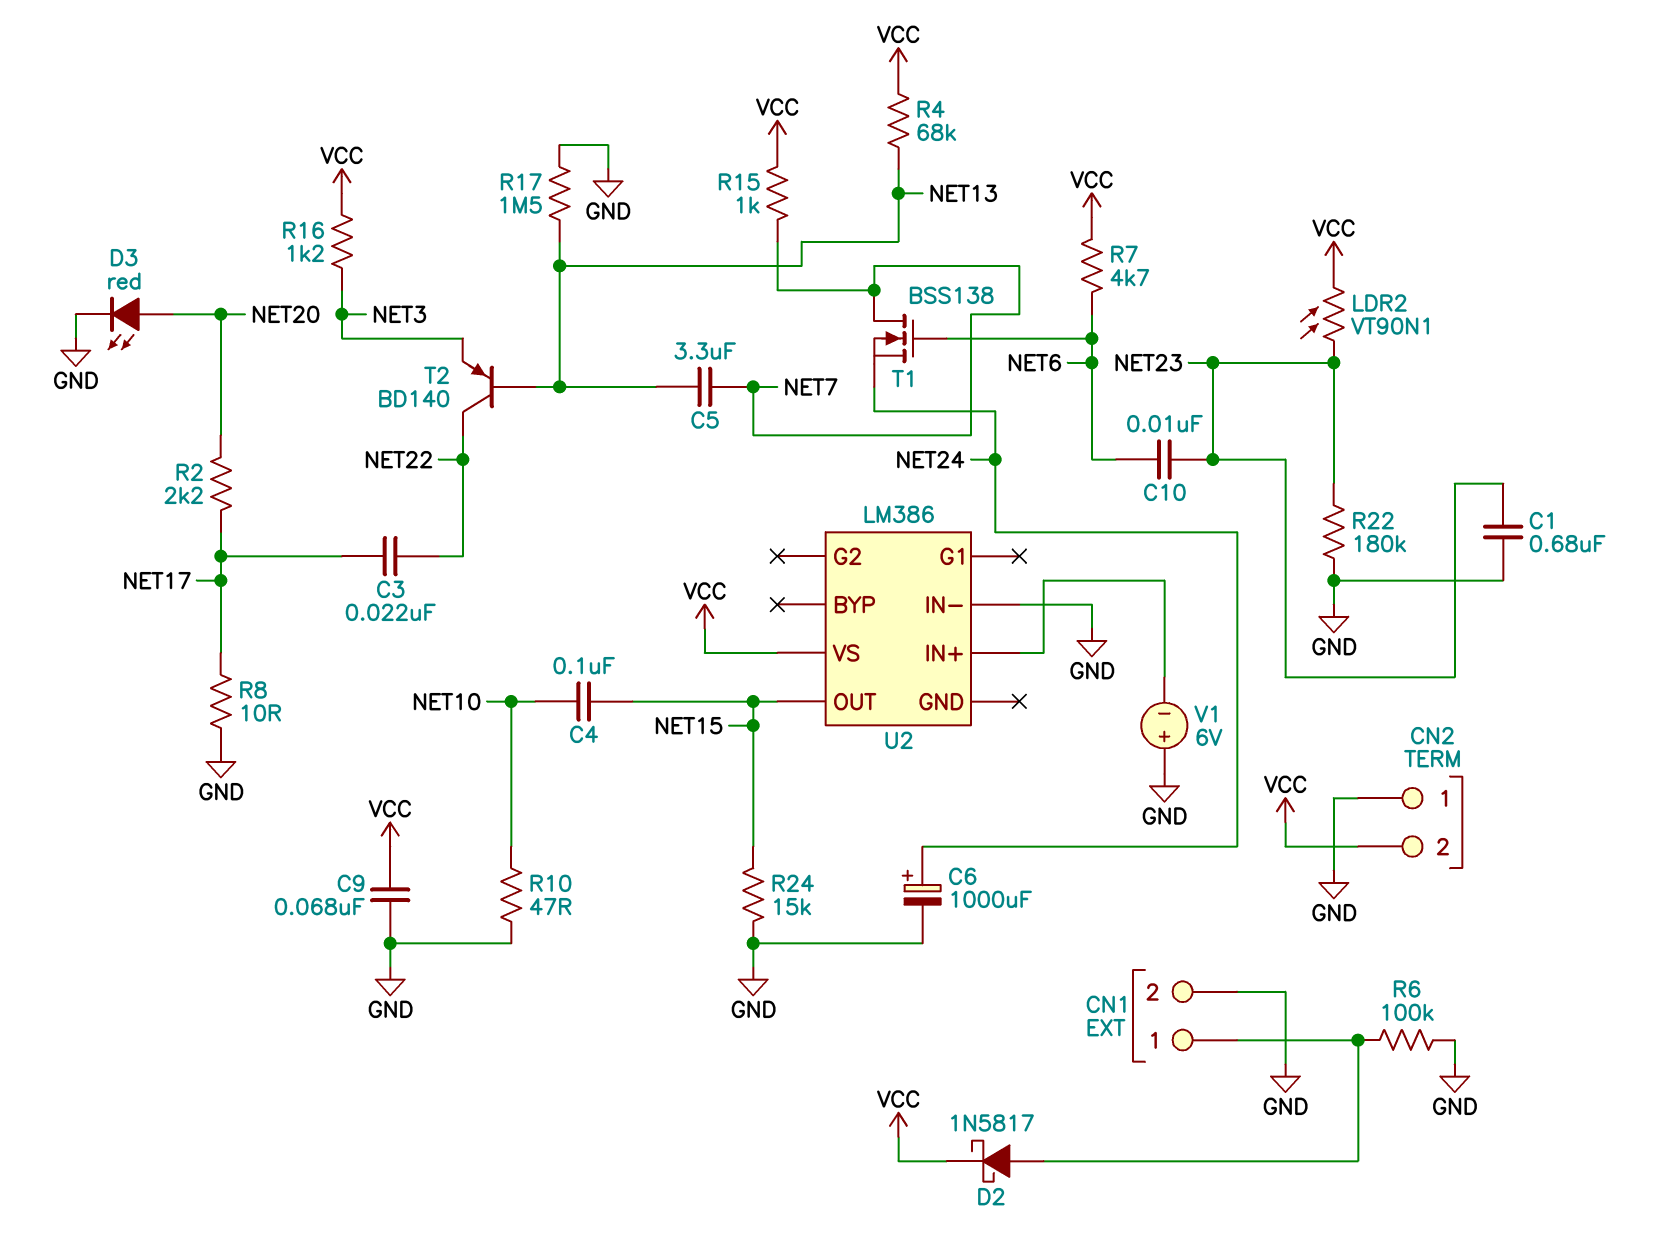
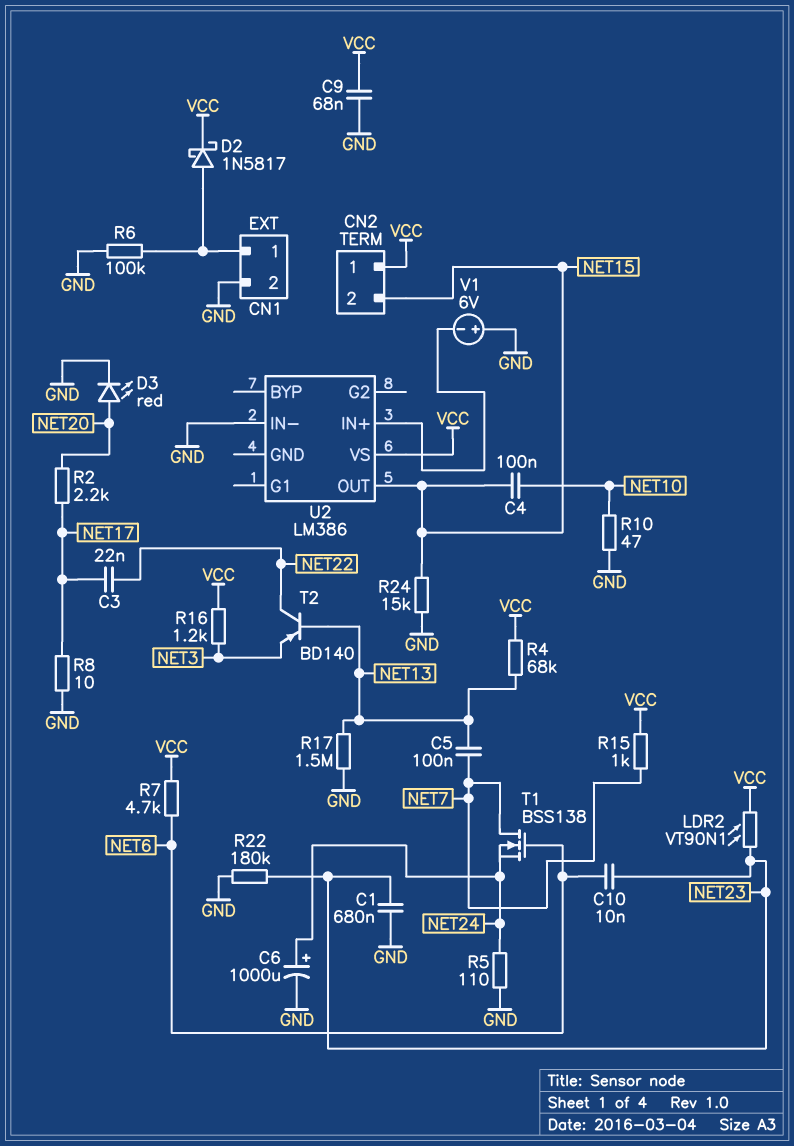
C5: 3.3uF (NET7, NET13) -> 100nF (NET7, NET13)
CN2 pin 1: GND -> VCC
CN2 pin 2: VCC -> NET15
R5: none -> 110 (GND, NET24)

